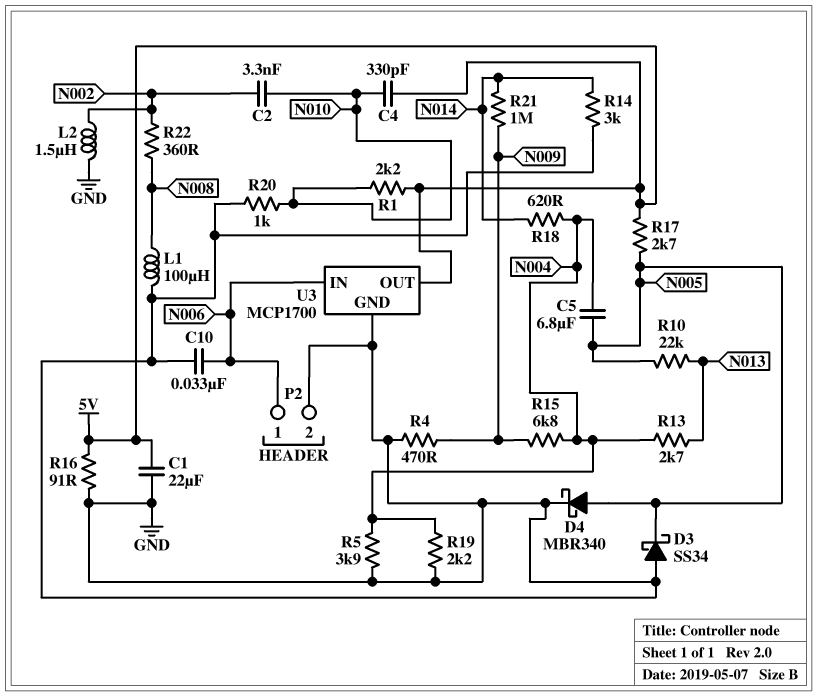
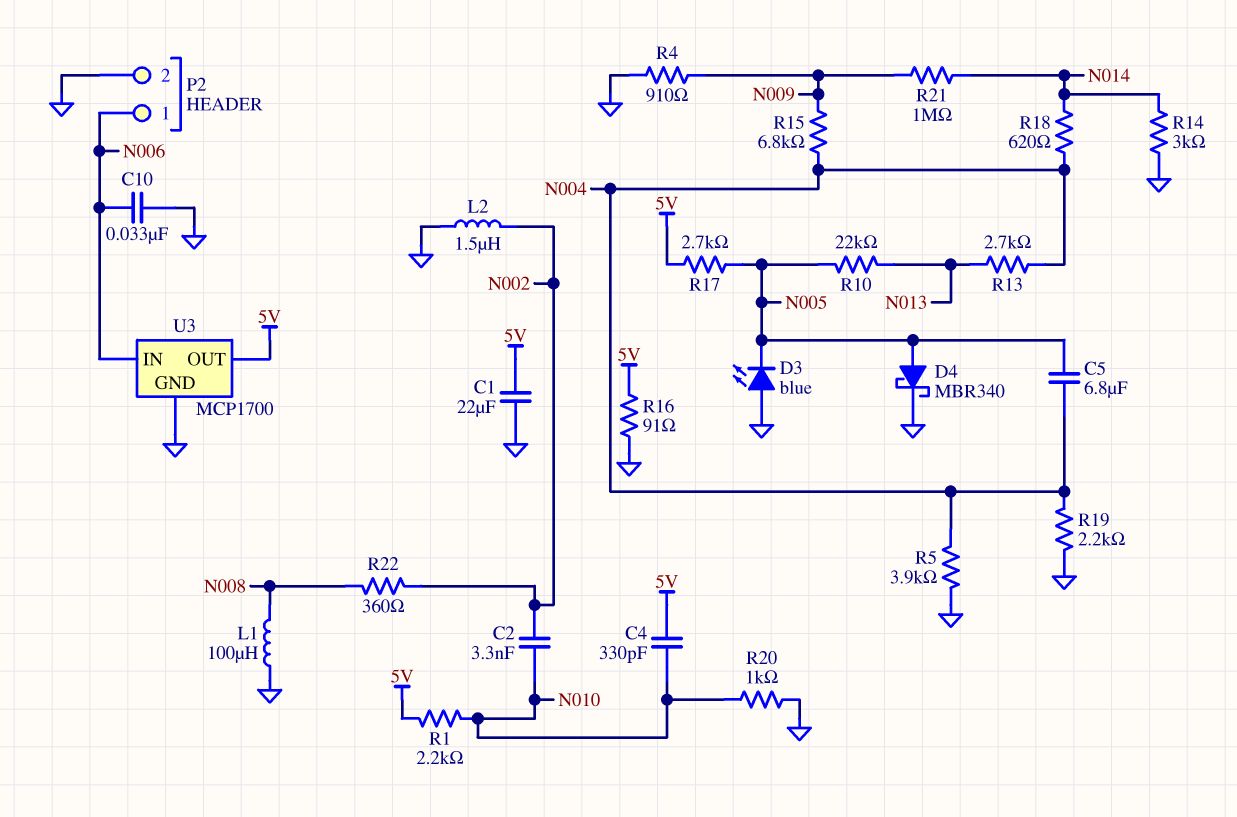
D3: schottky SS34 (A GND, K N005) -> LED blue (A GND, K N005)
R4: 470 (GND, N009) -> 910 (GND, N009)

